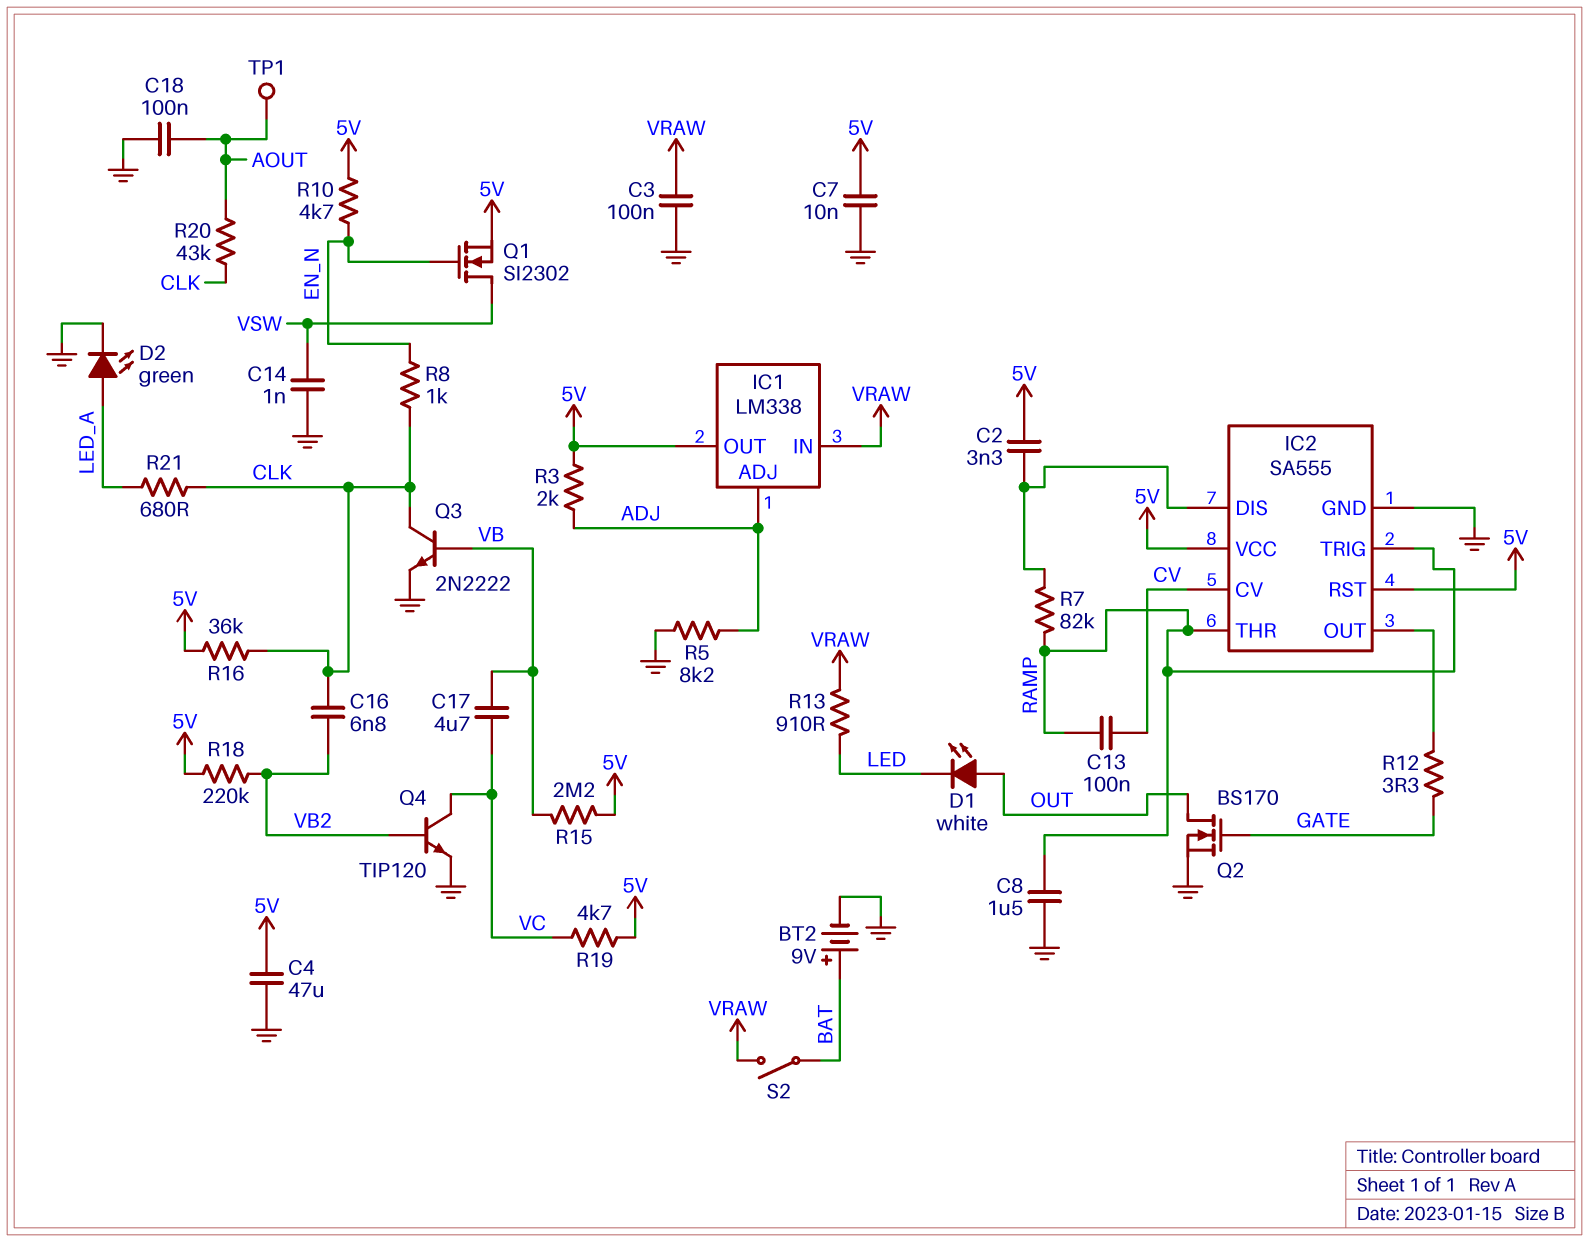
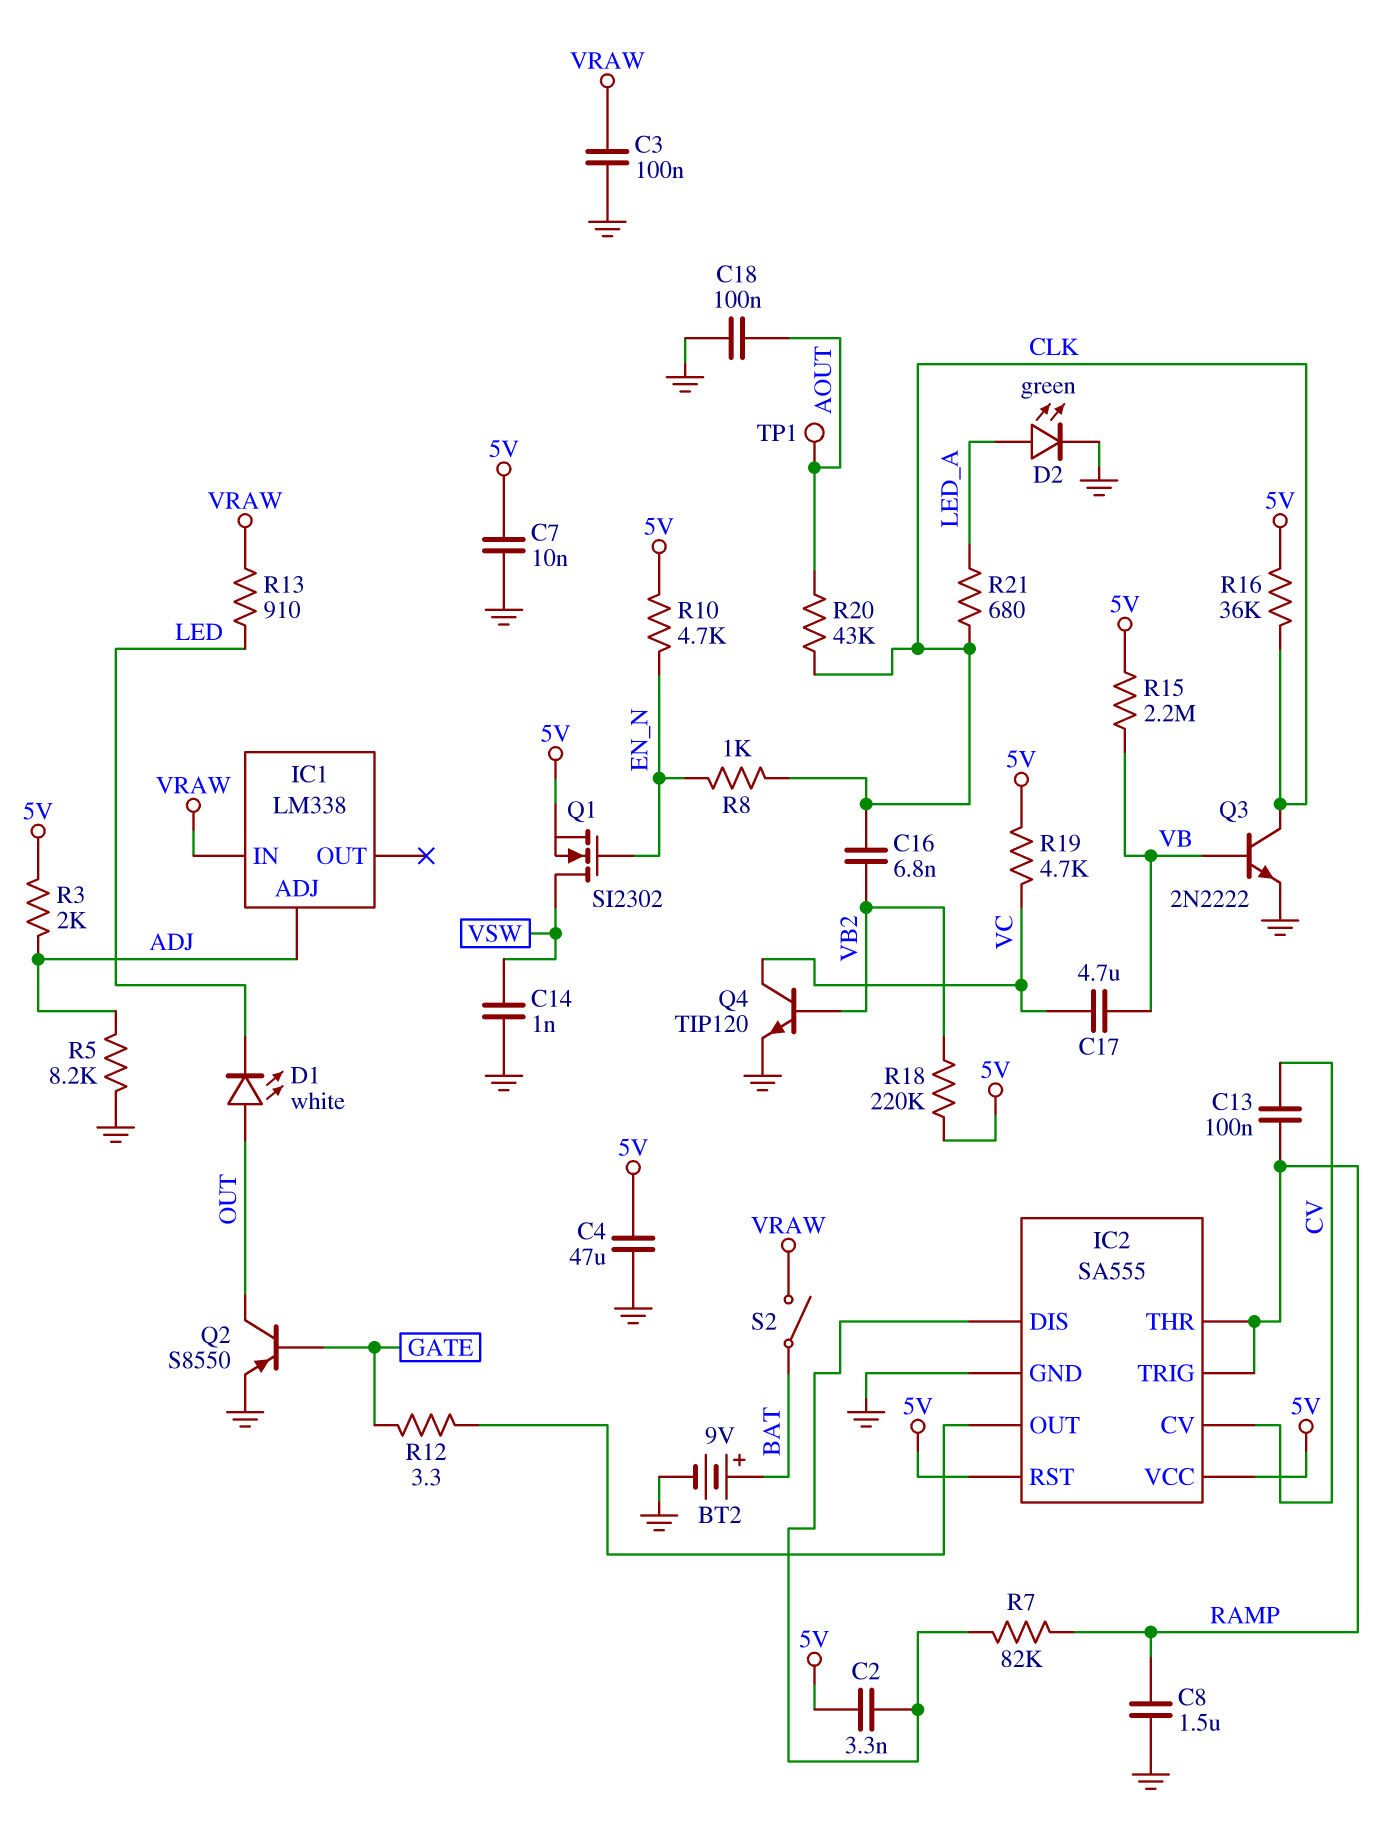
IC1 pin OUT: 5V -> none
Q2: NMOS BS170 (G GATE, D OUT, S GND) -> PNP S8550 (B GATE, C OUT, E GND)

